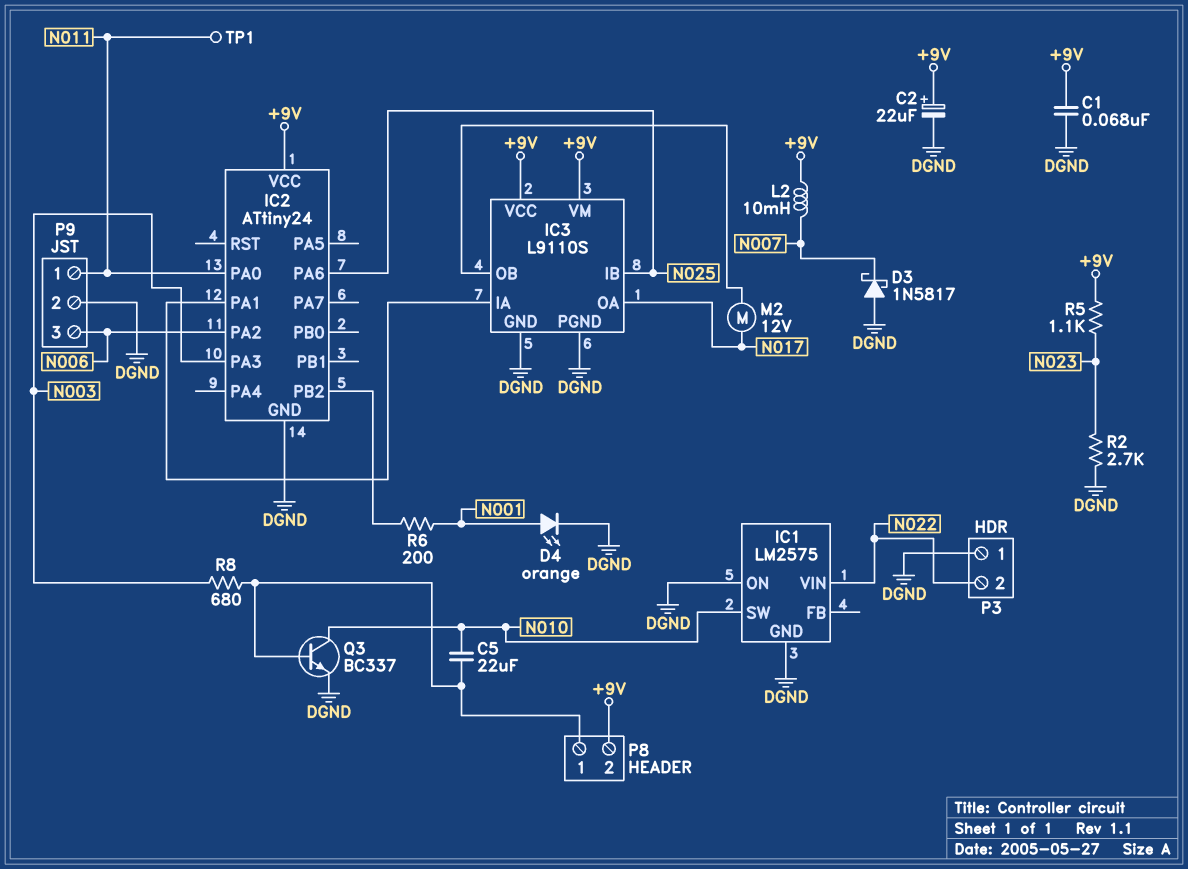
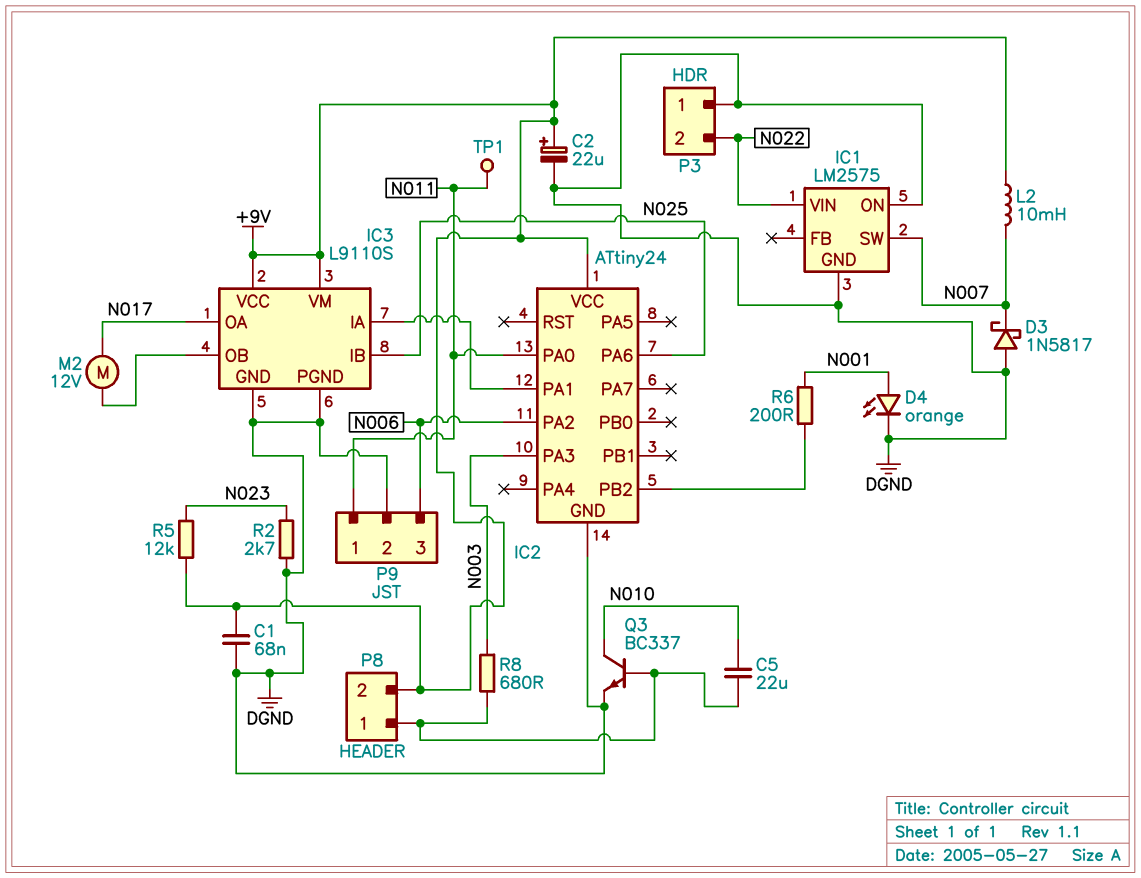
IC1 pin SW: N010 -> N007
R5: 1.1k (+9V, N023) -> 12k (+9V, N023)

